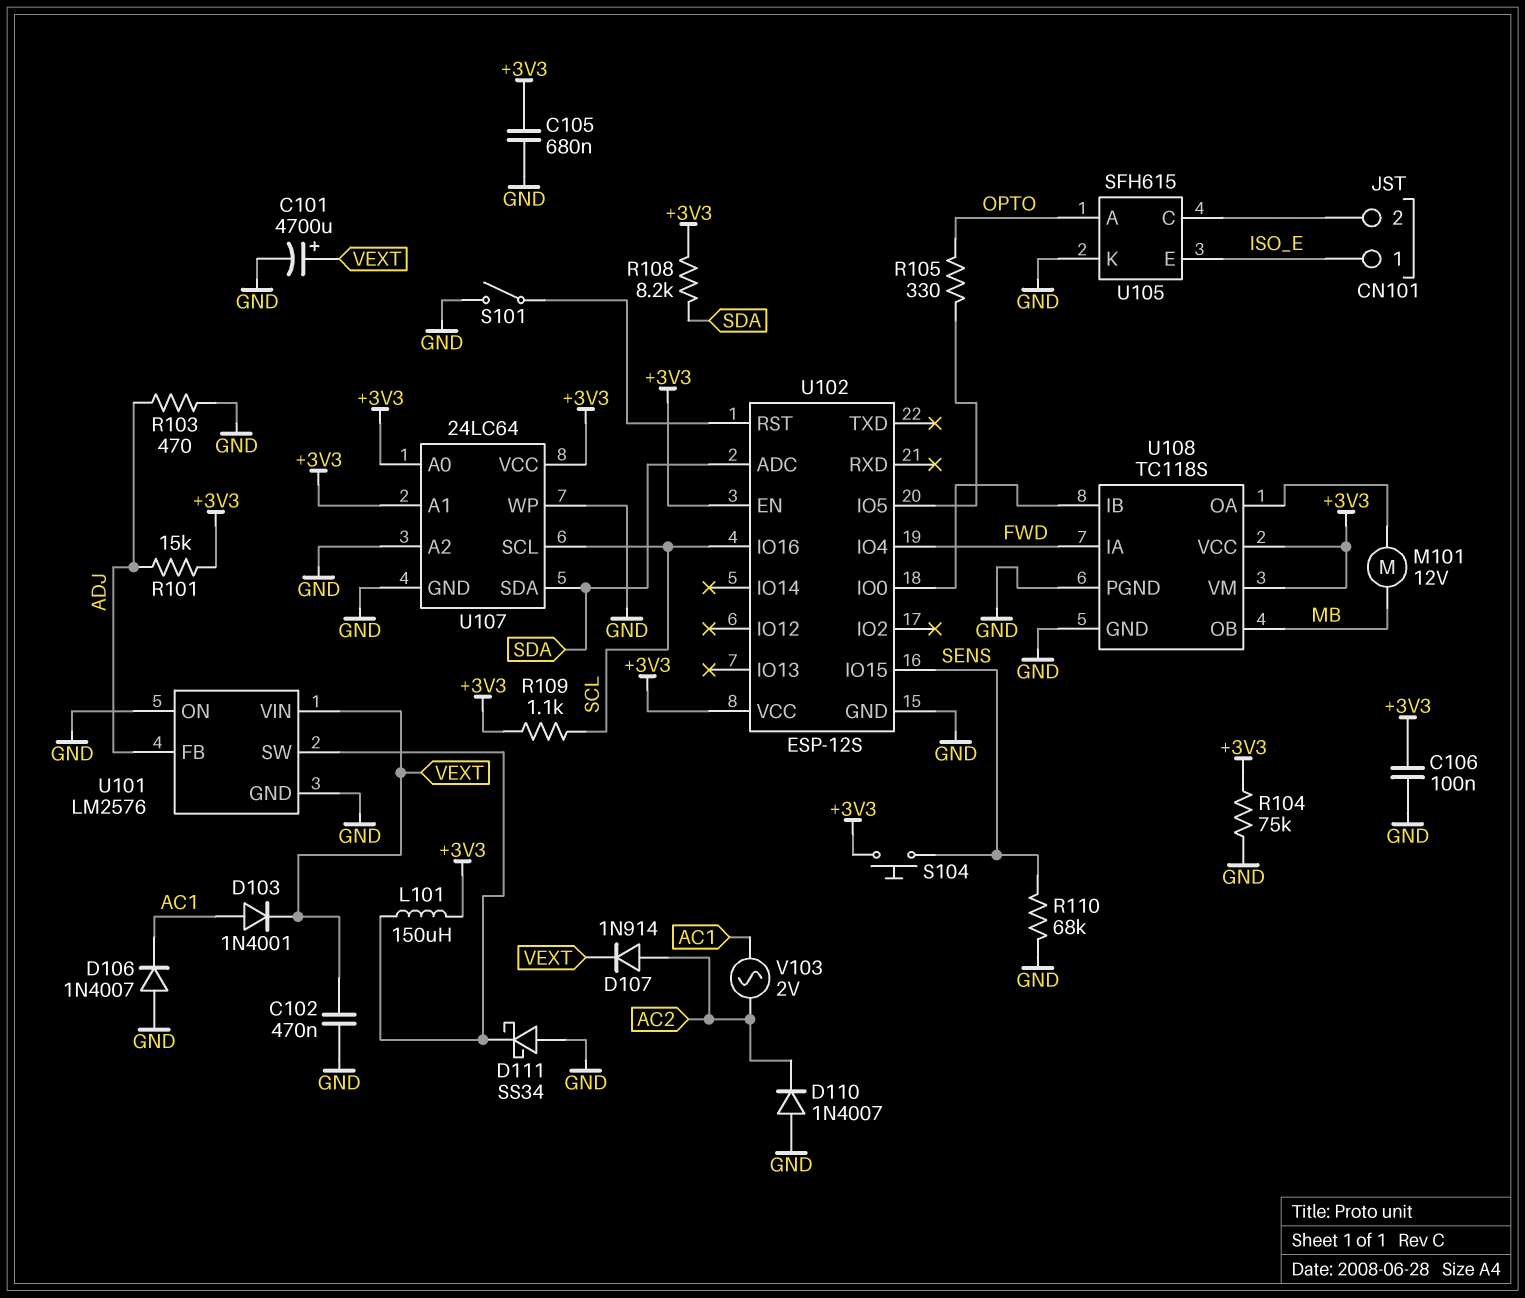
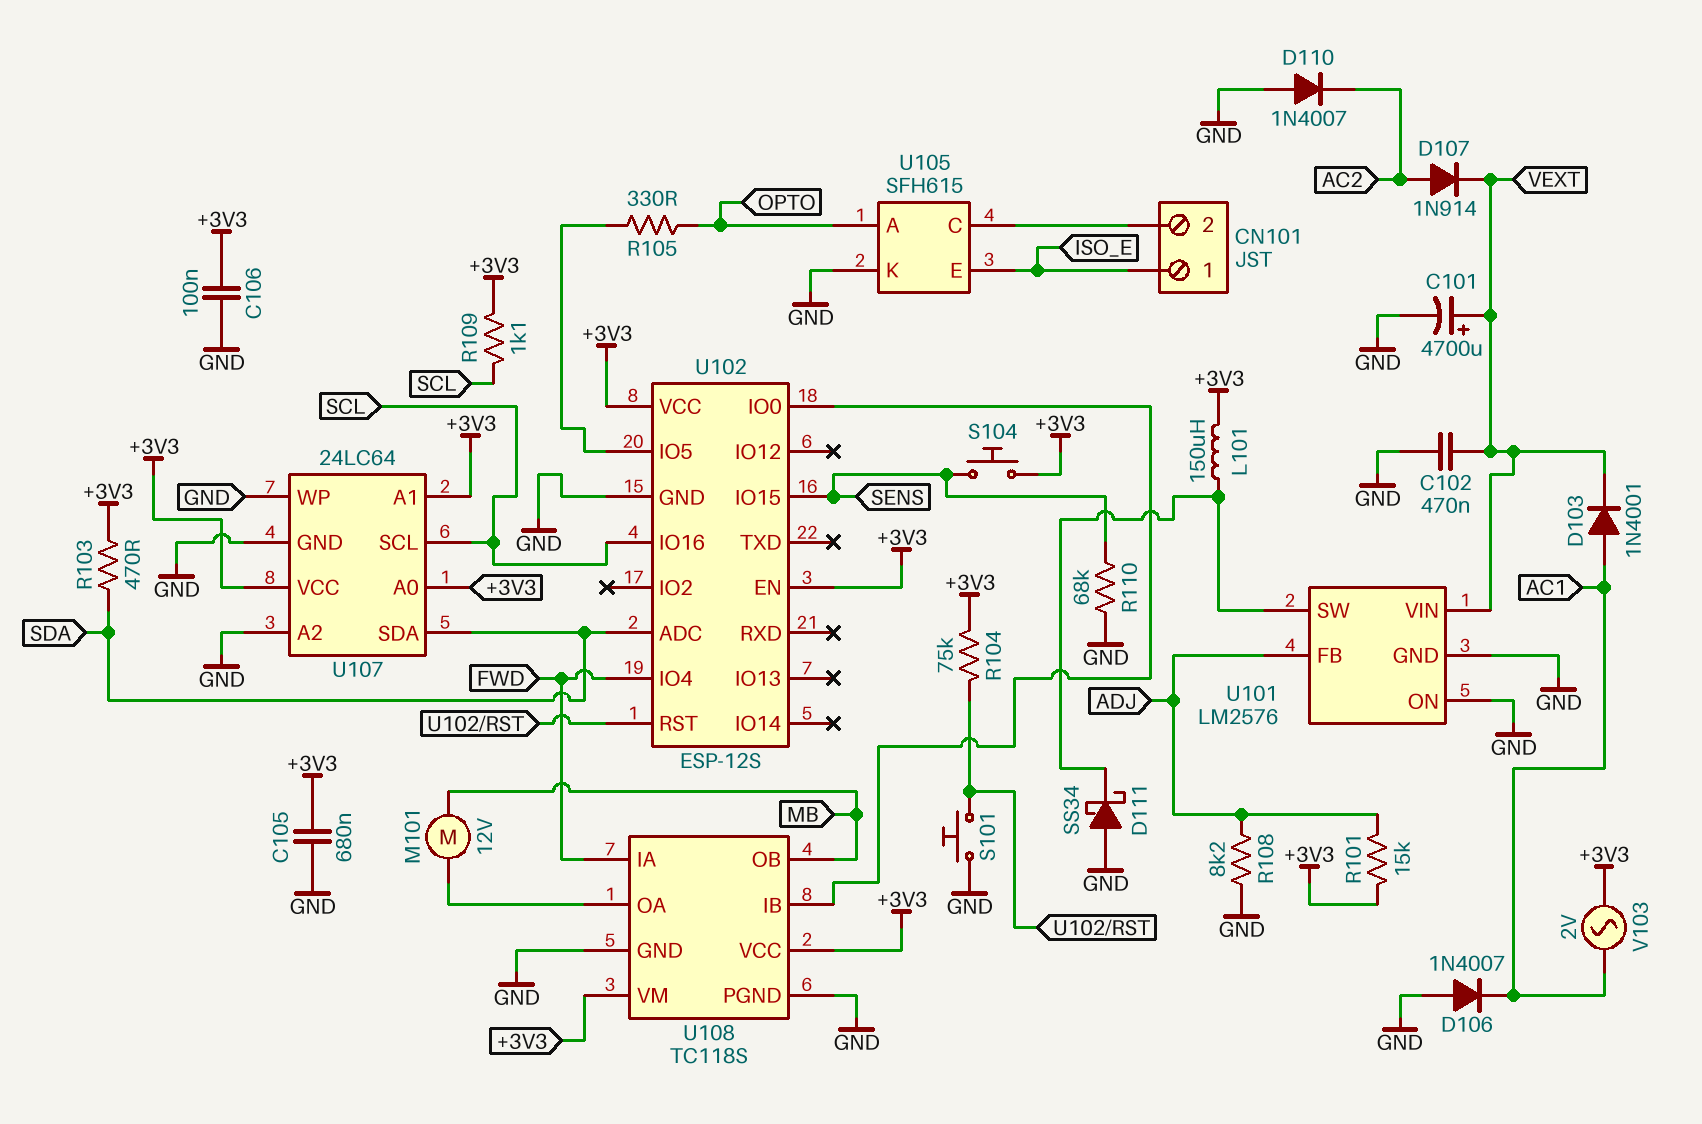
R103: 470 (ADJ, GND) -> 470 (+3V3, SDA)
R104: 75k (+3V3, GND) -> 75k (+3V3, U102/RST)
R108: 8.2k (+3V3, SDA) -> 8.2k (ADJ, GND)
S101: switch (GND, U102/RST) -> button (GND, U102/RST)
V103: AC 2V (AC1, AC2) -> AC 2V (+3V3, AC1)

